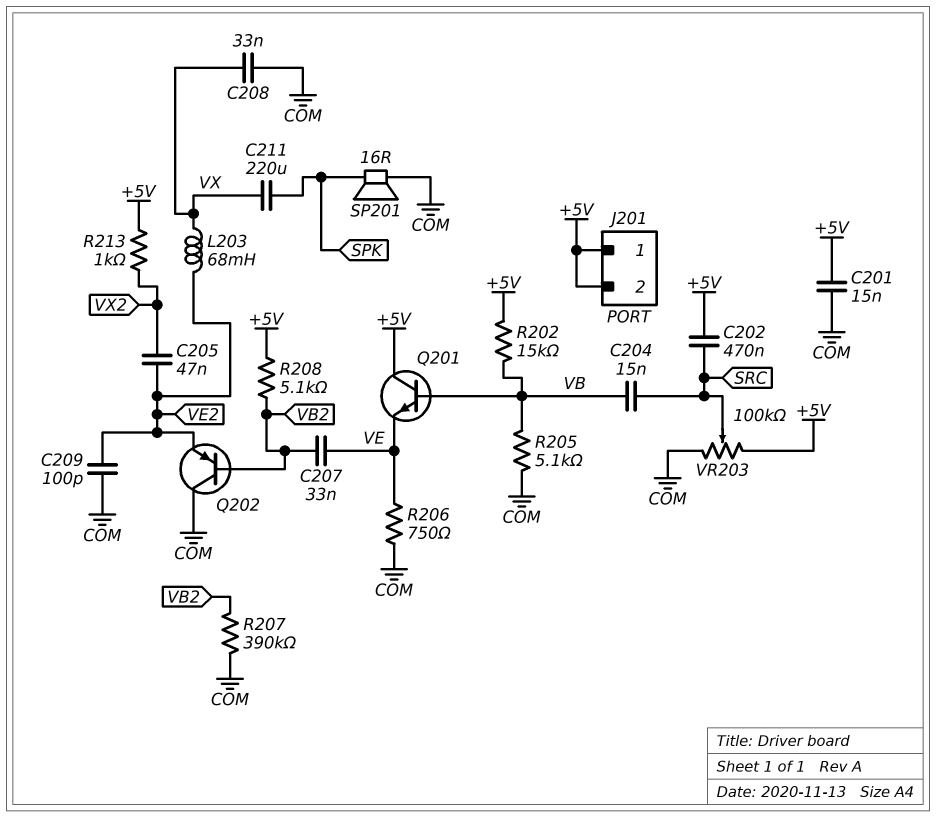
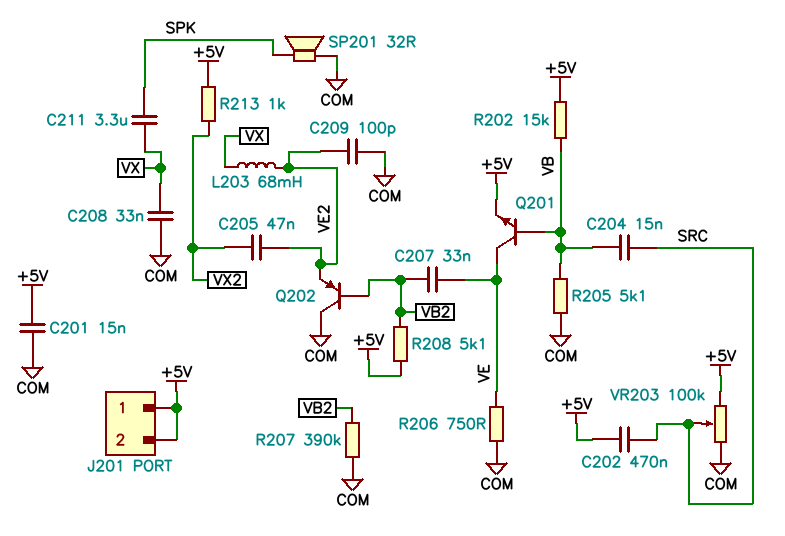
C211: 220uF (SPK, VX) -> 3.3uF (SPK, VX)
Q201: NPN (B VB, C +5V, E VE) -> NPN (B VB, C VE, E +5V)
SP201: speaker 16R (COM, SPK) -> speaker 32R (COM, SPK)

